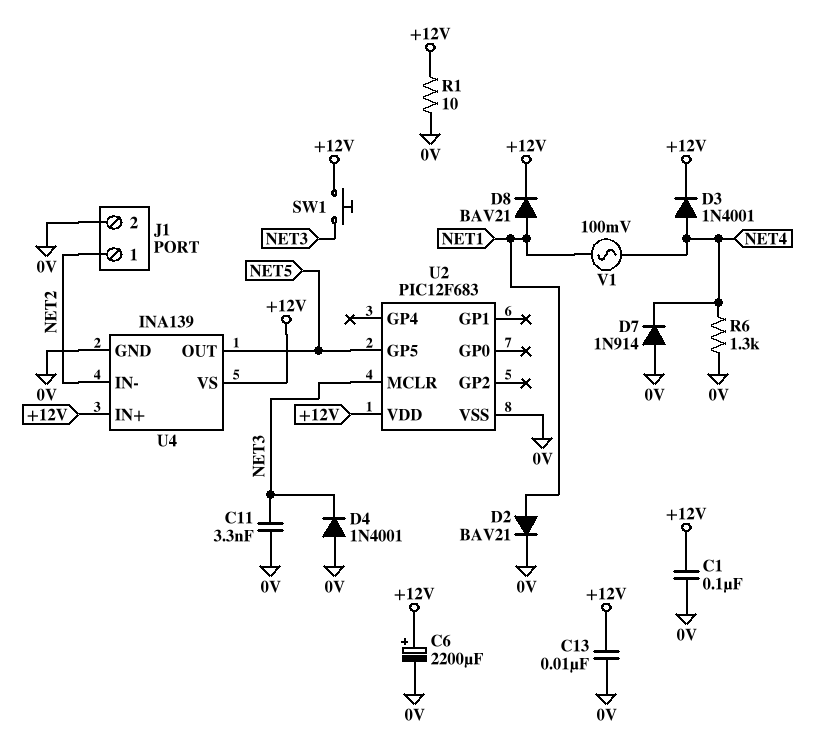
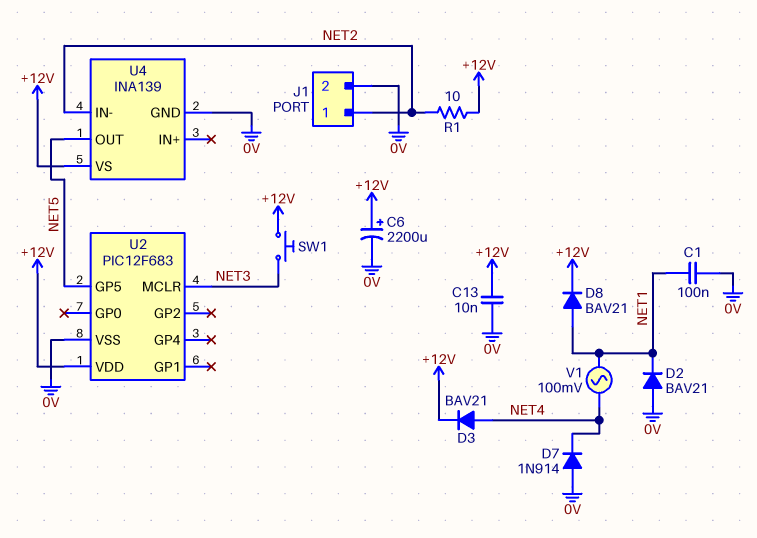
C1: 100nF (+12V, 0V) -> 100nF (0V, NET1)
C11: 3.3nF (0V, NET3) -> none
D2: diode BAV21 (A NET1, K 0V) -> diode BAV21 (A 0V, K NET1)
D3: diode 1N4001 (A NET4, K +12V) -> diode BAV21 (A NET4, K +12V)
D4: diode 1N4001 (A 0V, K NET3) -> none
R1: 10 (+12V, 0V) -> 10 (+12V, NET2)
R6: 1.3k (0V, NET4) -> none
U4 pin IN+: +12V -> none

